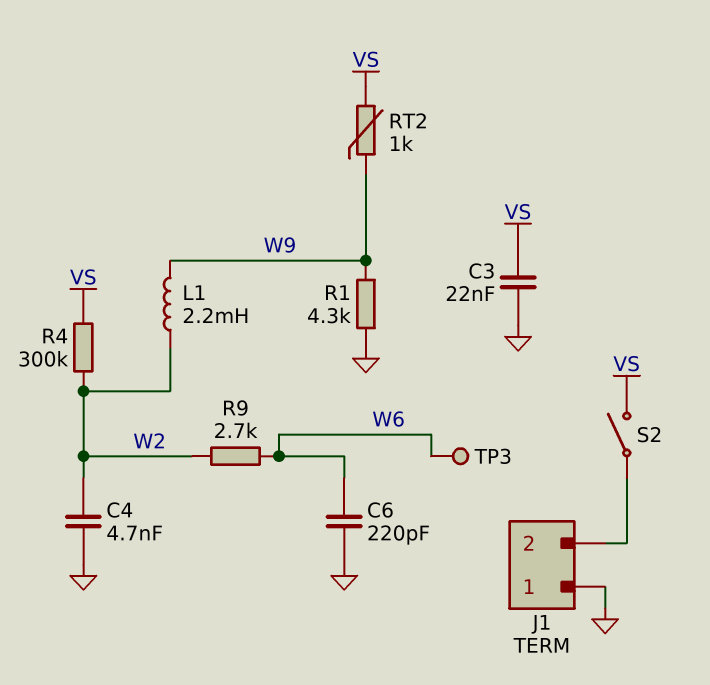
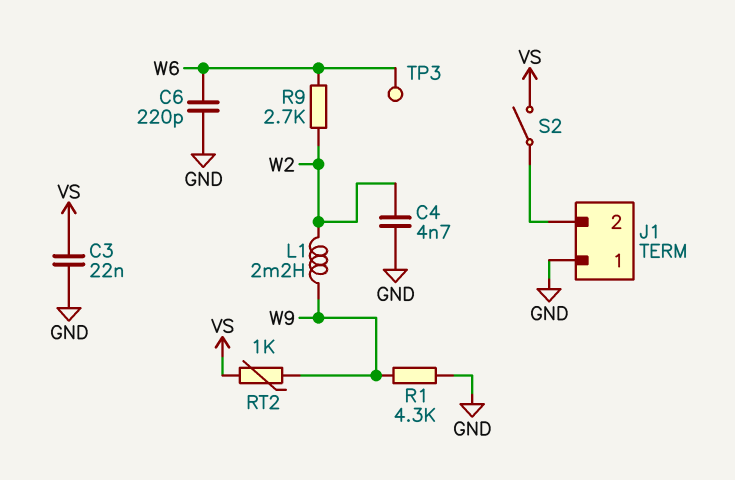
R4: 300k (VS, W2) -> none

